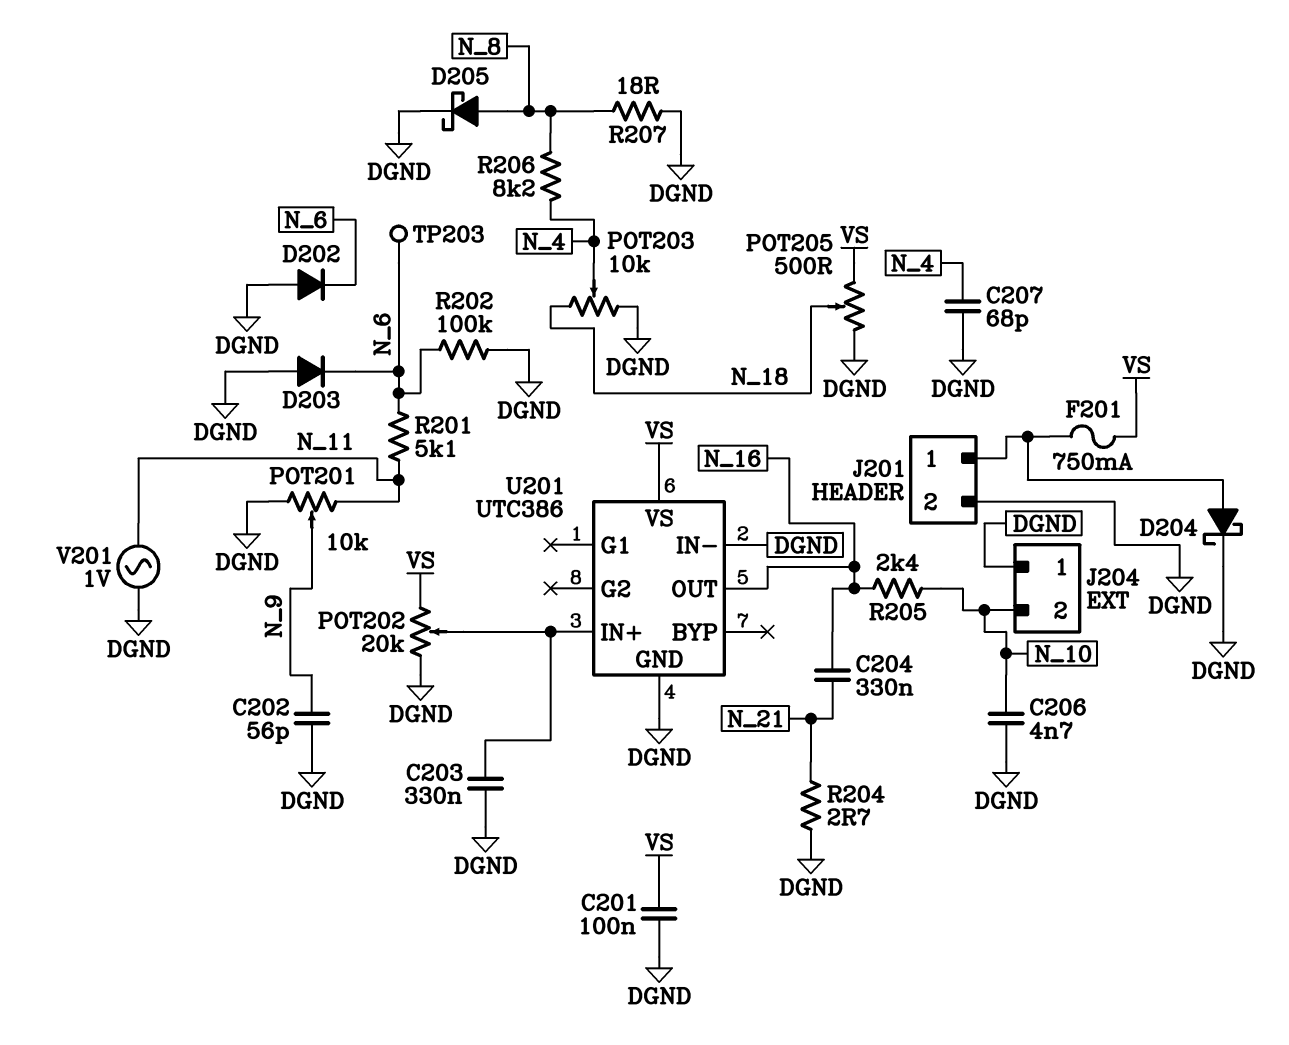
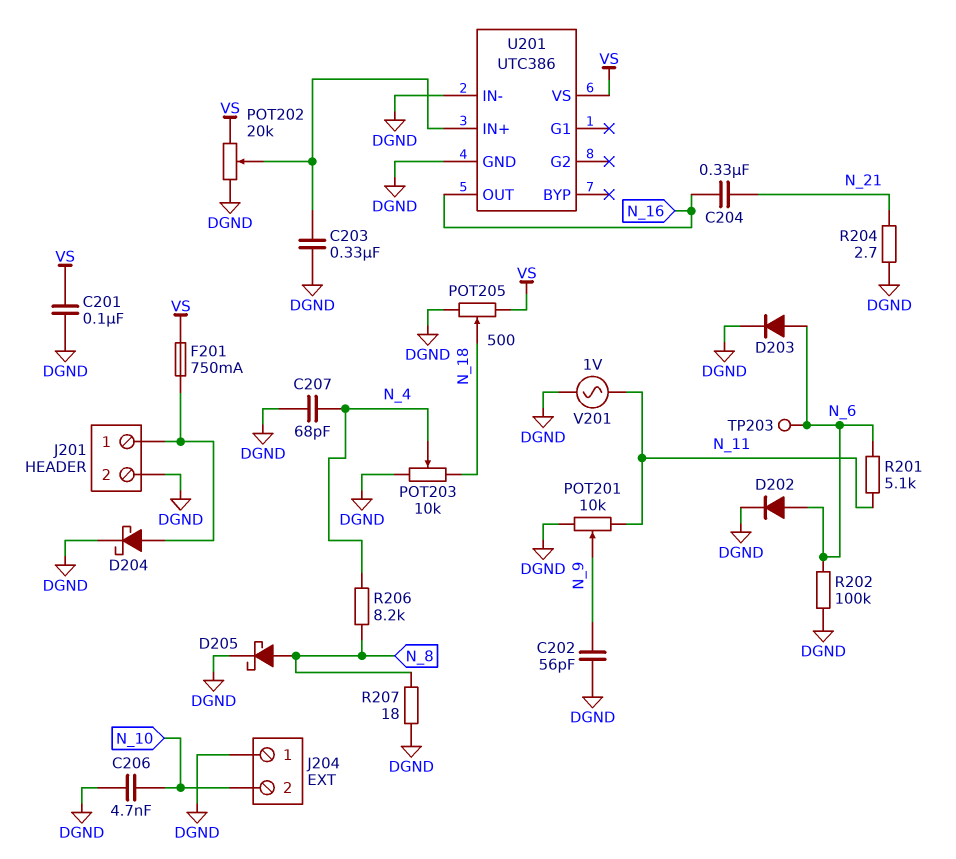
D202: diode (A DGND, K N_6) -> diode (A N_6, K DGND)
D203: diode (A DGND, K N_6) -> diode (A N_6, K DGND)
R205: 2.4k (N_10, N_16) -> none

